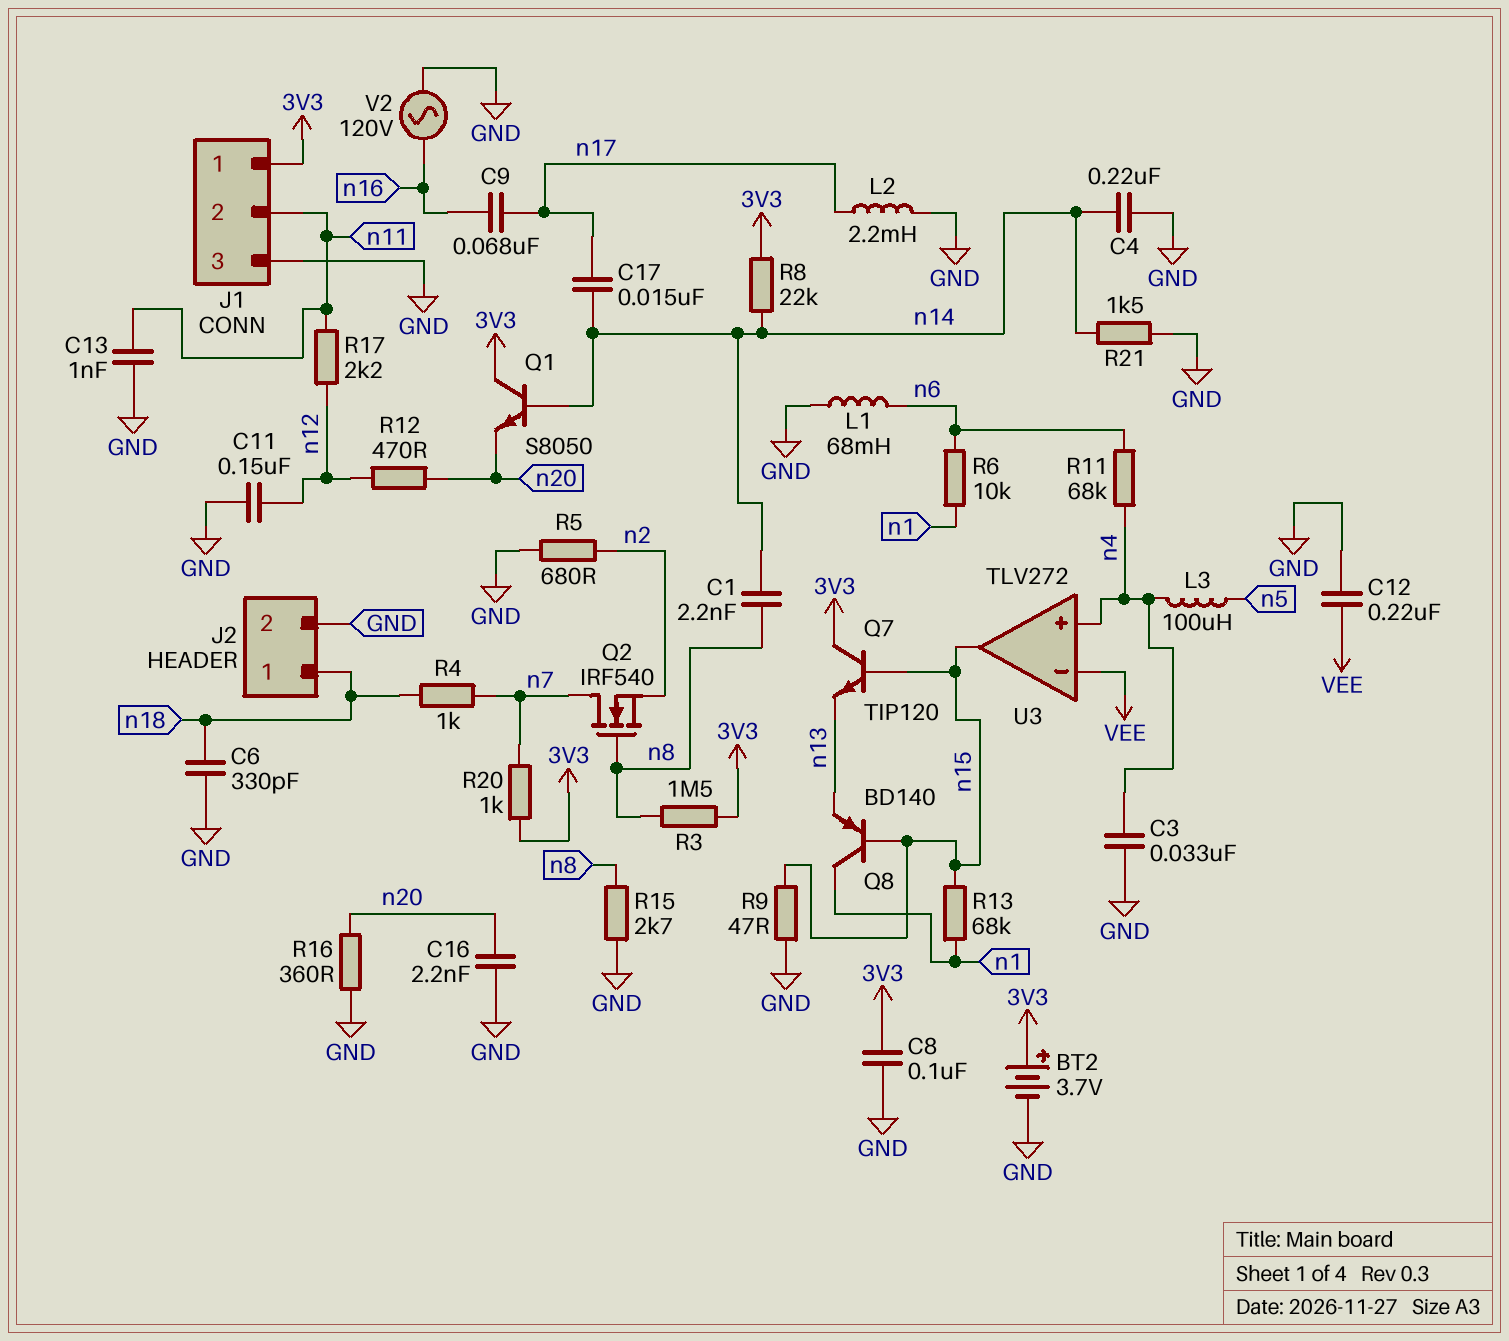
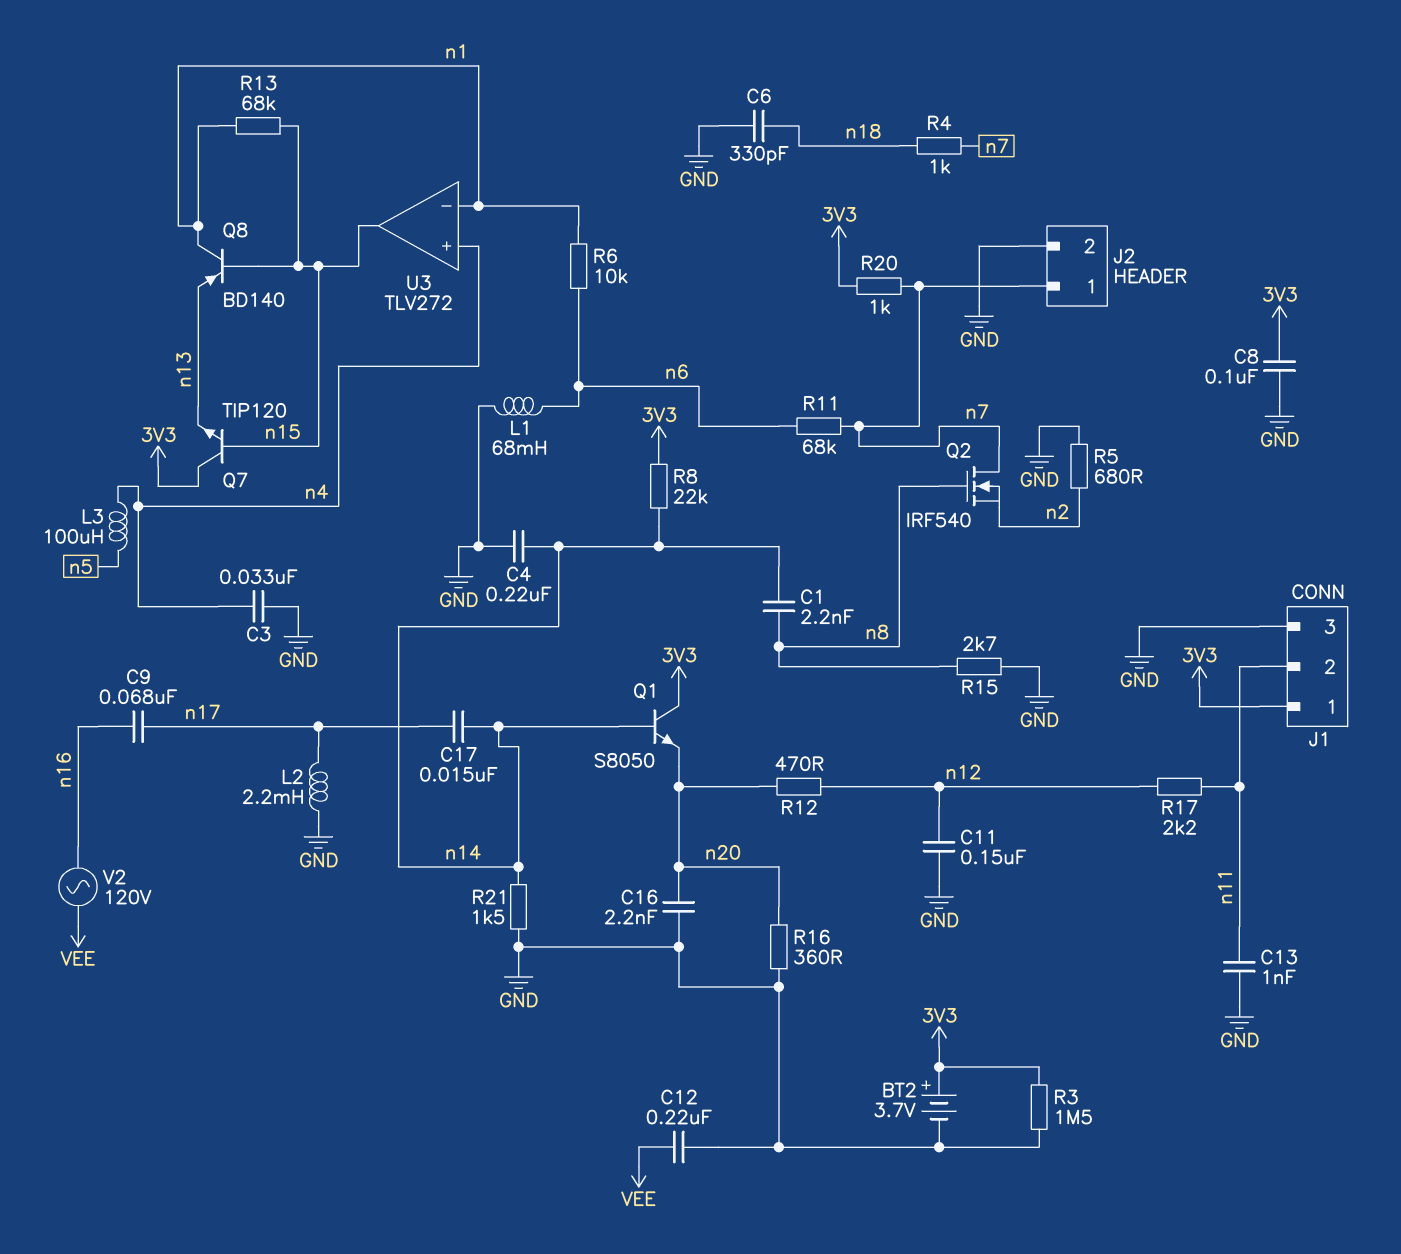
J2 pin 1: n18 -> n7
R3: 1.5M (3V3, n8) -> 1.5M (3V3, GND)
R9: 47 (GND, n15) -> none
R11: 68k (n4, n6) -> 68k (n6, n7)
U3 pin in-: VEE -> n1
V2: AC 120V (GND, n16) -> AC 120V (VEE, n16)

